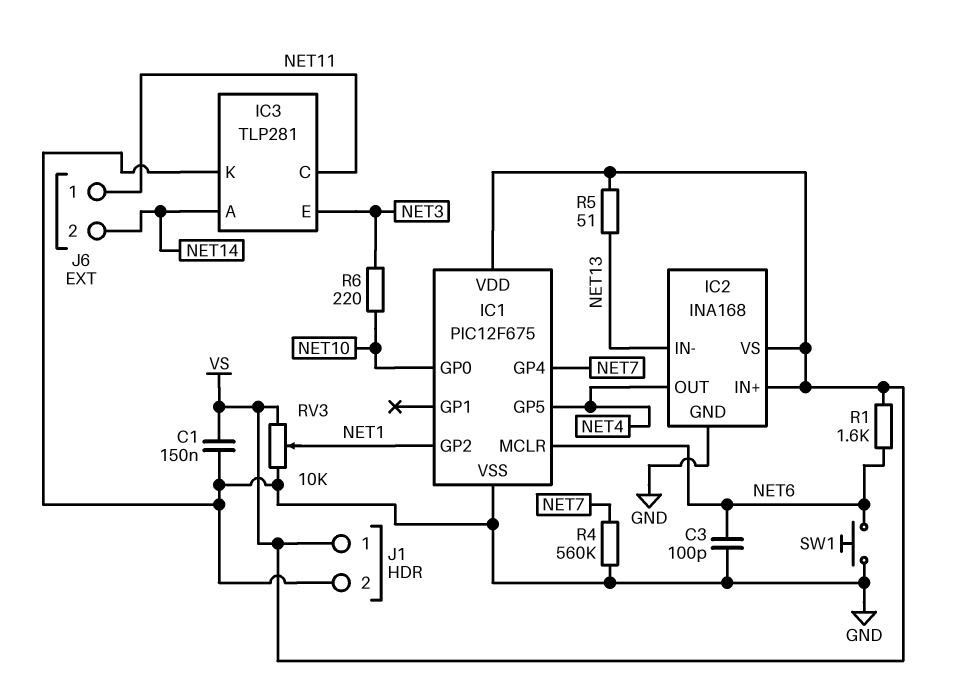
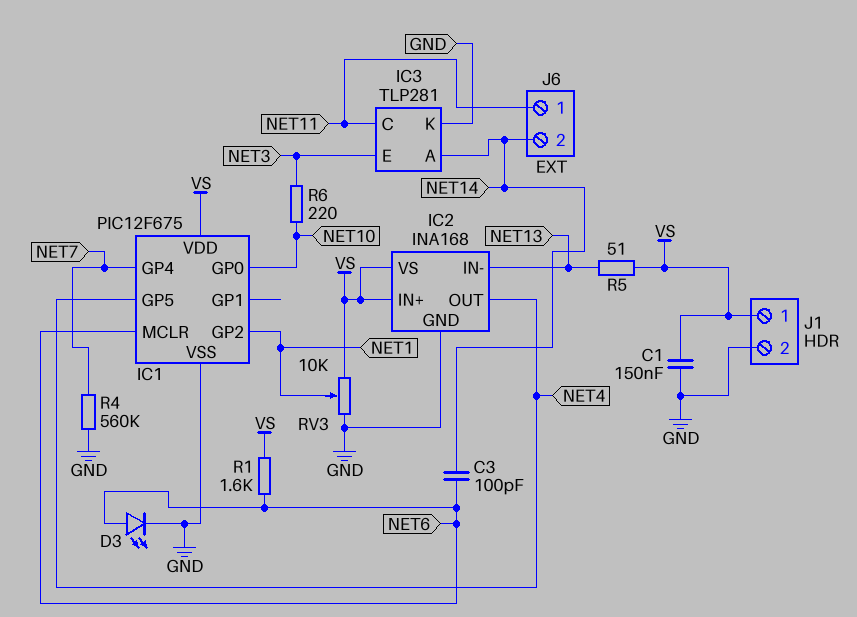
C3: 100pF (GND, NET6) -> 100pF (NET6, NET14)
D3: none -> LED (A NET6, K GND)
SW1: button (GND, NET6) -> none

